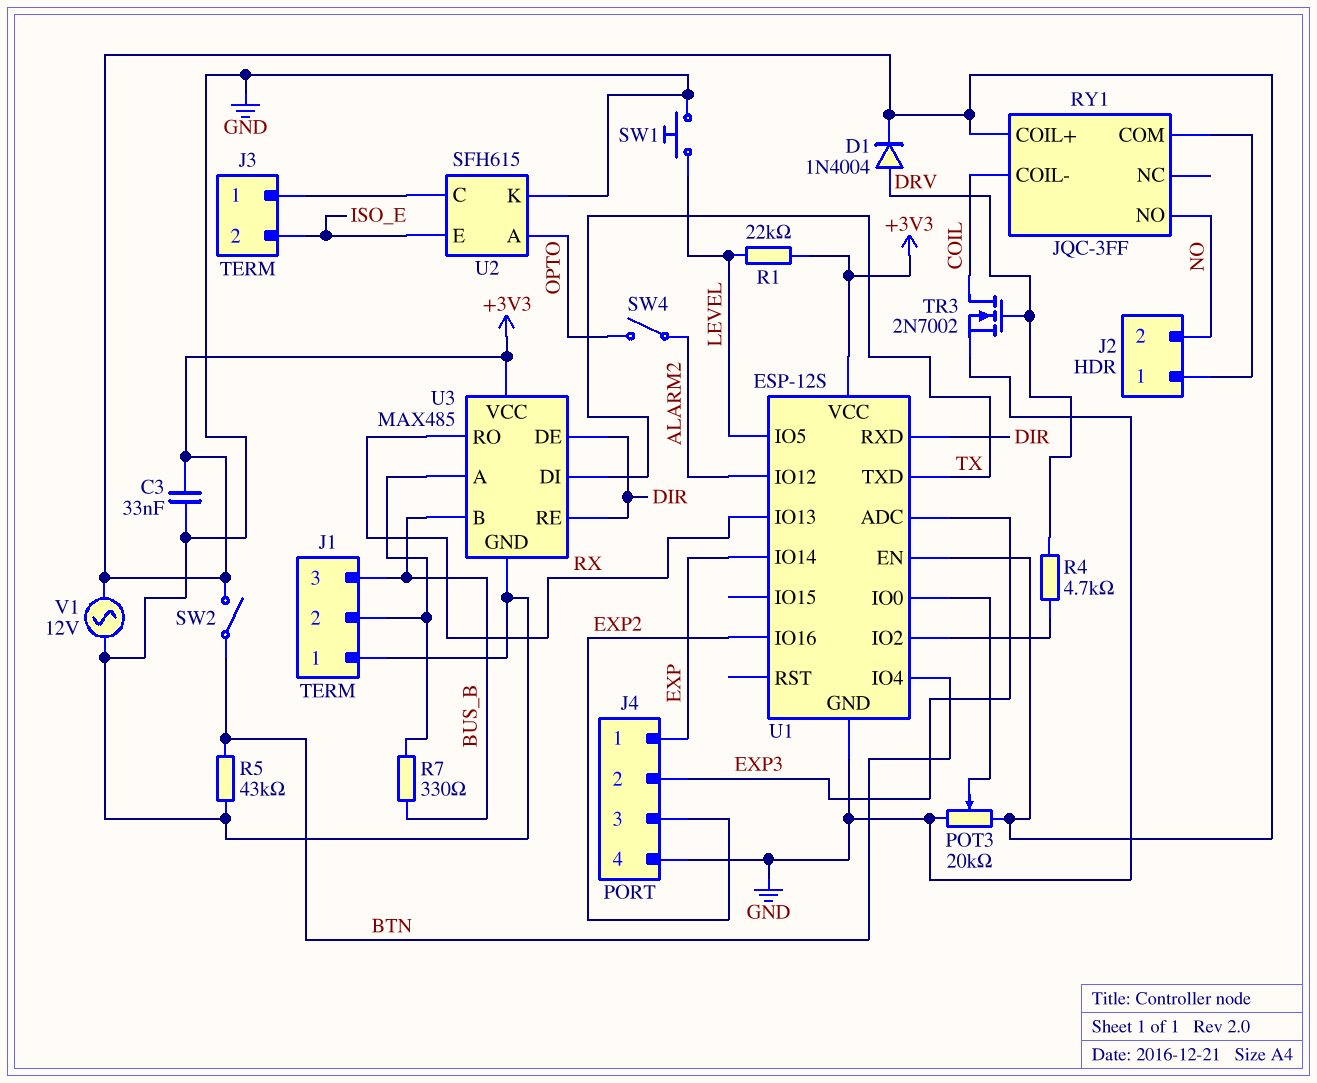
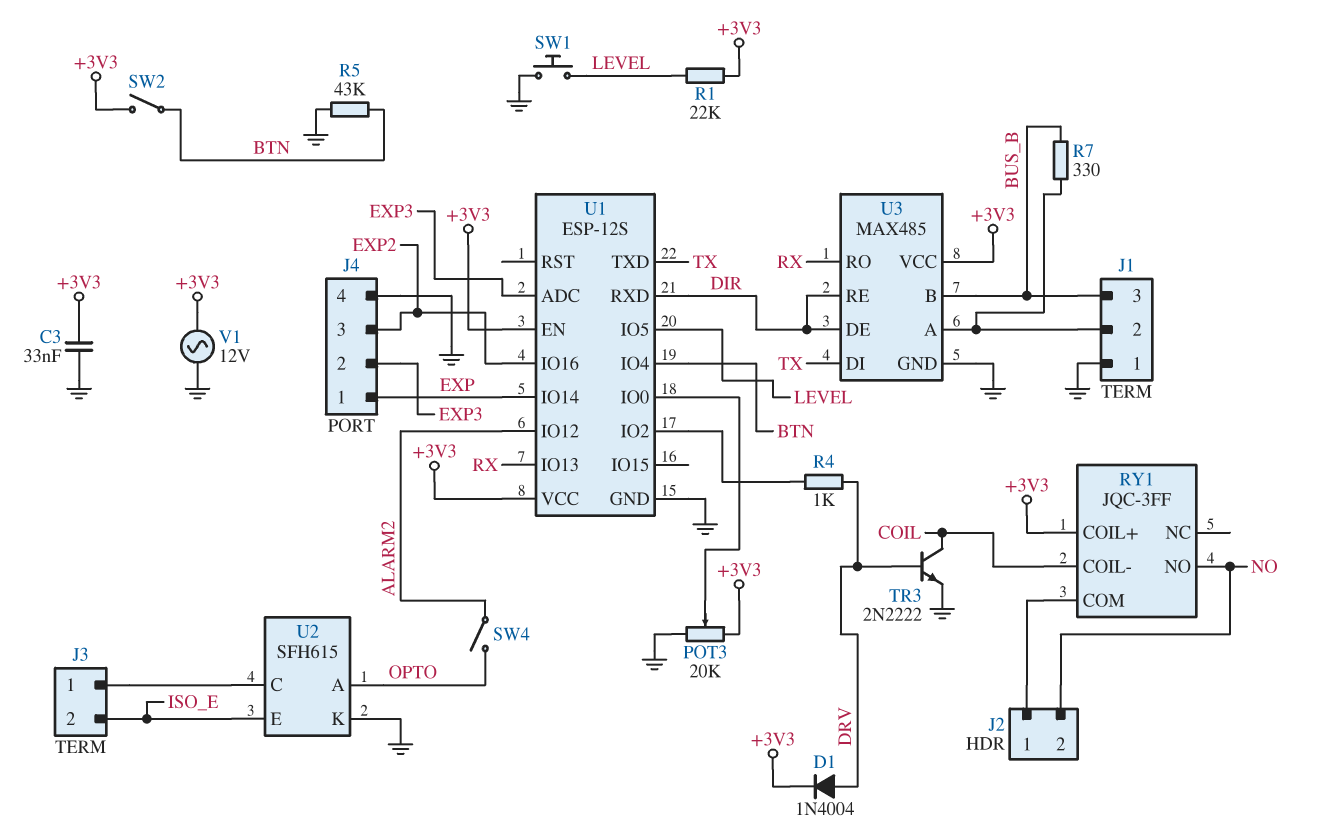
R4: 4.7k (DRV, U1/IO2) -> 1k (DRV, U1/IO2)
TR3: NMOS 2N7002 (G DRV, D COIL, S GND) -> NPN 2N2222 (B DRV, C COIL, E GND)

